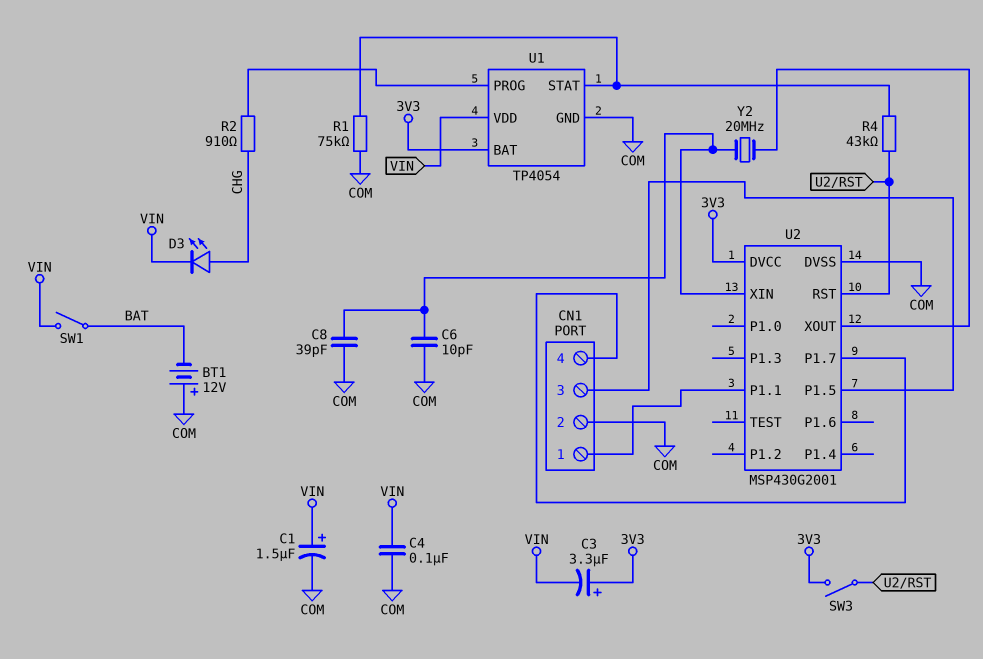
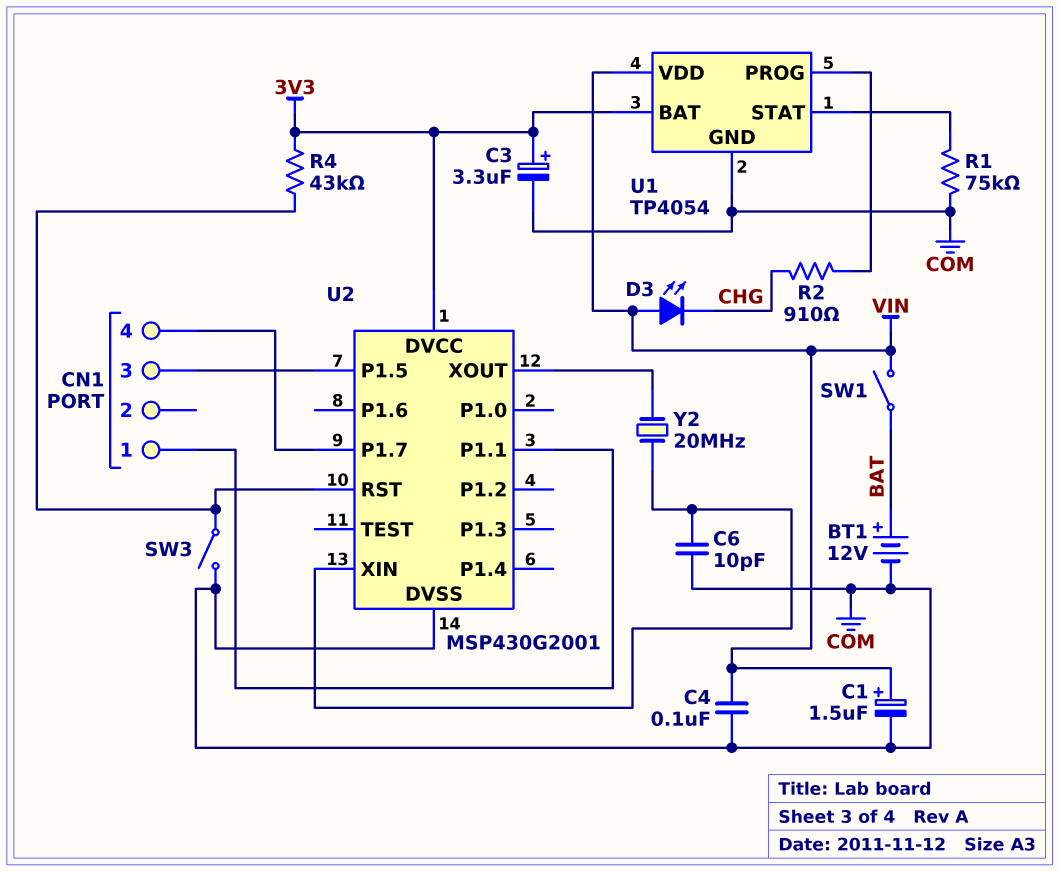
BT1: 12V (plus COM, minus BAT) -> 12V (plus BAT, minus COM)
C3: 3.3uF (plus 3V3, minus VIN) -> 3.3uF (plus 3V3, minus COM)
C8: 39pF (COM, U2/XIN) -> none
CN1 pin 2: COM -> none
D3: LED (A CHG, K VIN) -> LED (A VIN, K CHG)
R4: 43k (U1/STAT, U2/RST) -> 43k (3V3, U2/RST)
SW3: switch (3V3, U2/RST) -> switch (COM, U2/RST)

